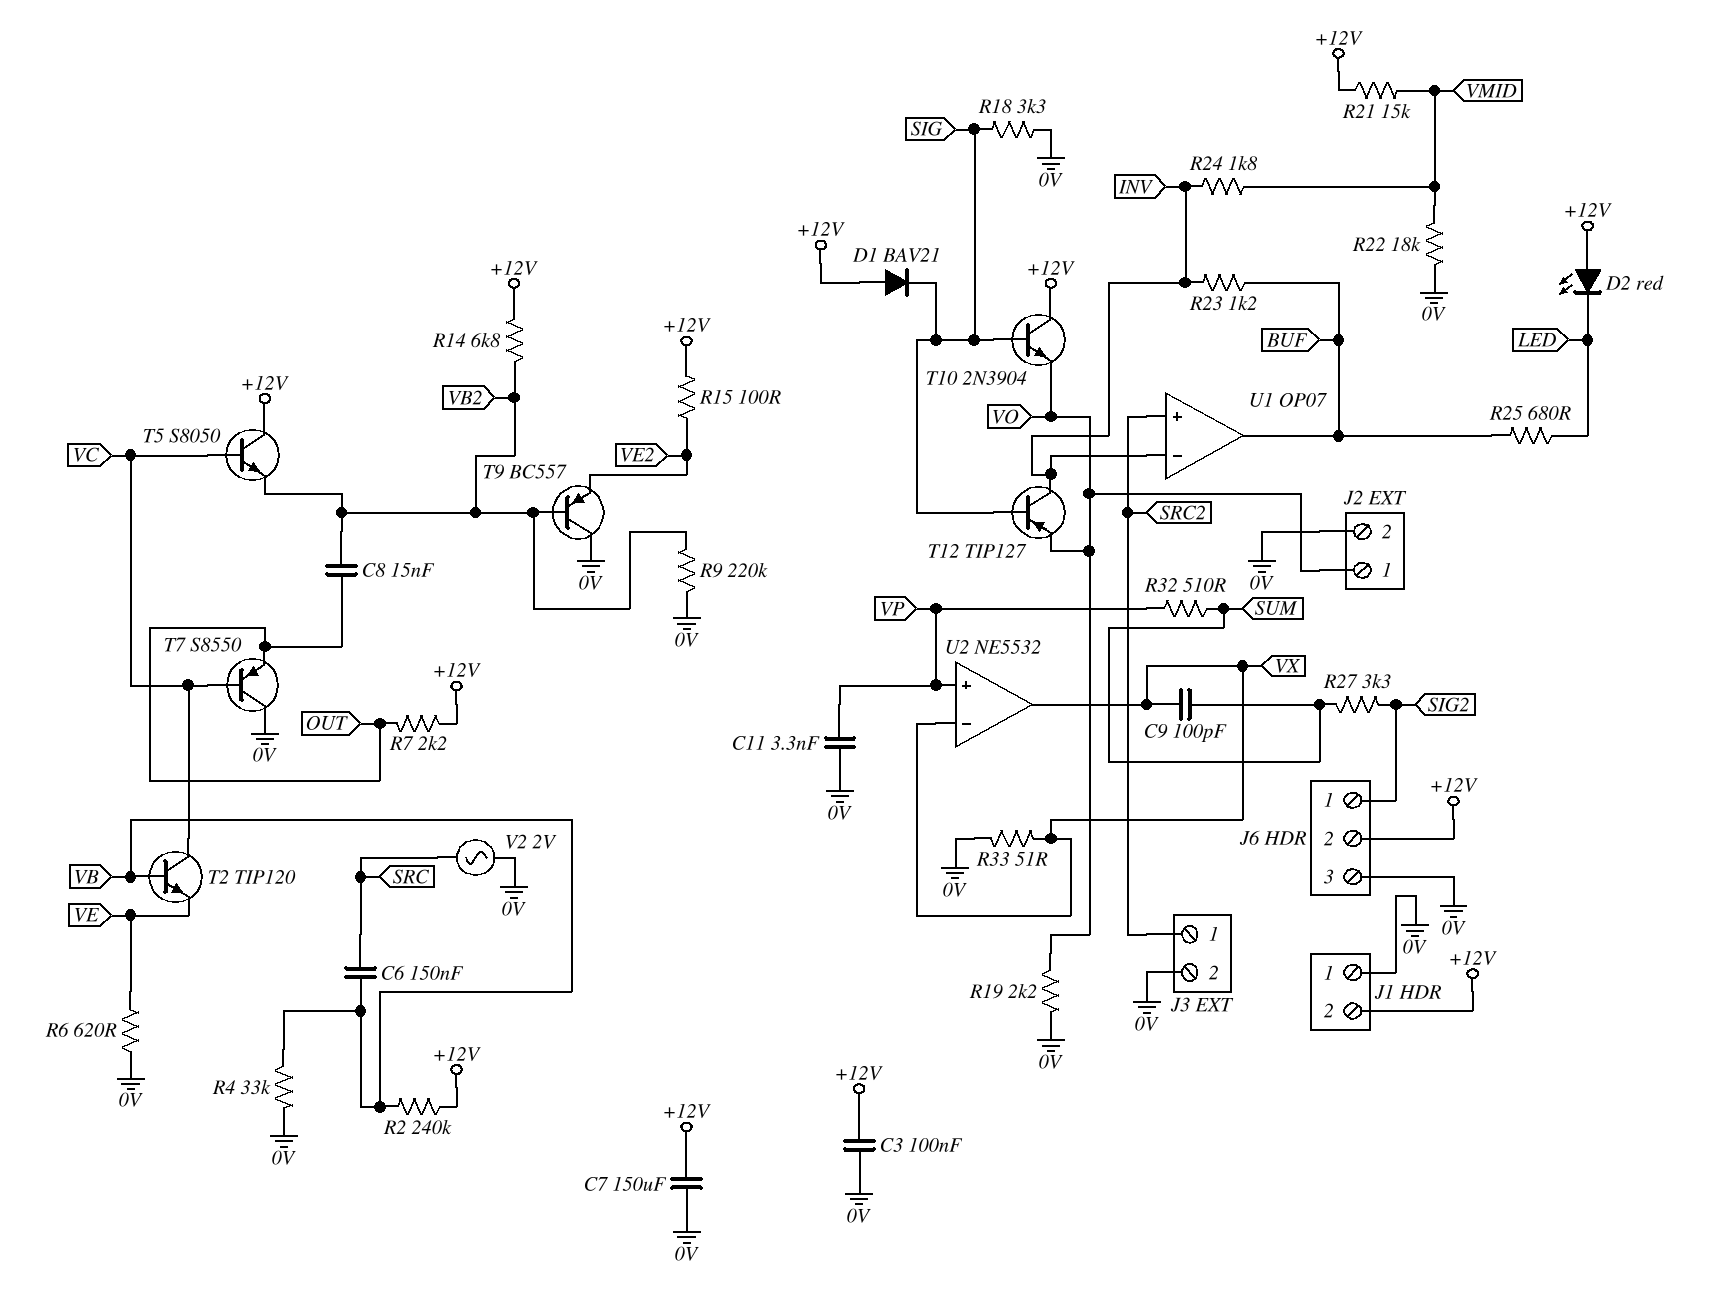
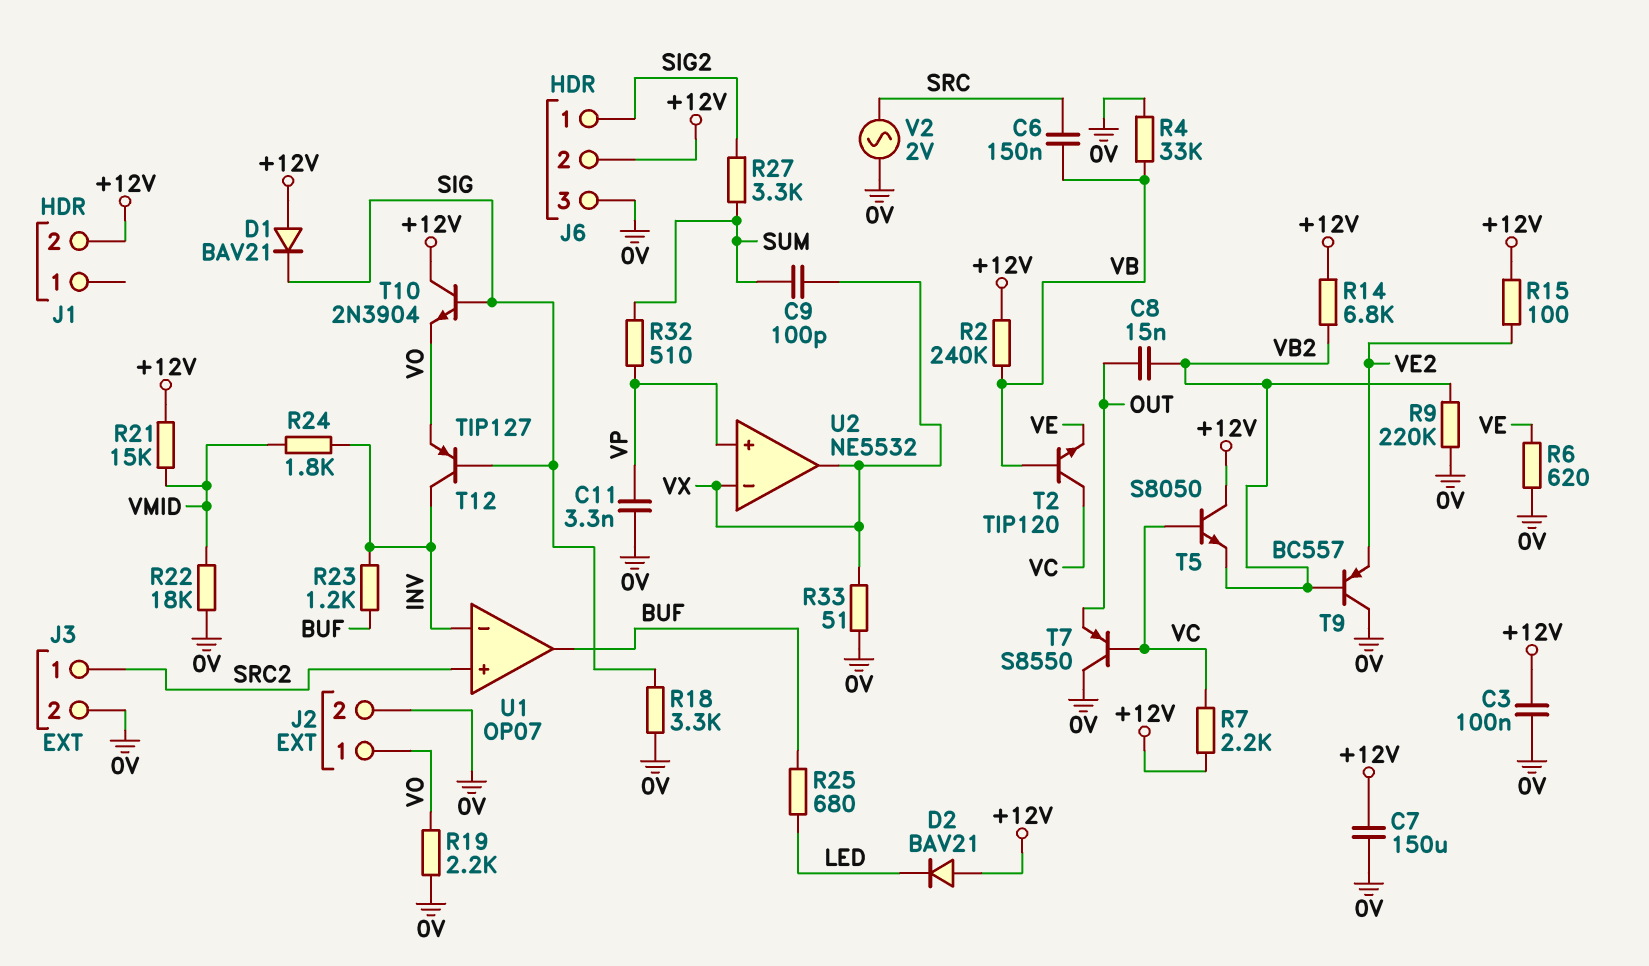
D2: LED red (A +12V, K LED) -> diode BAV21 (A +12V, K LED)
J1 pin 1: 0V -> none
R7: 2.2k (+12V, OUT) -> 2.2k (+12V, VC)

